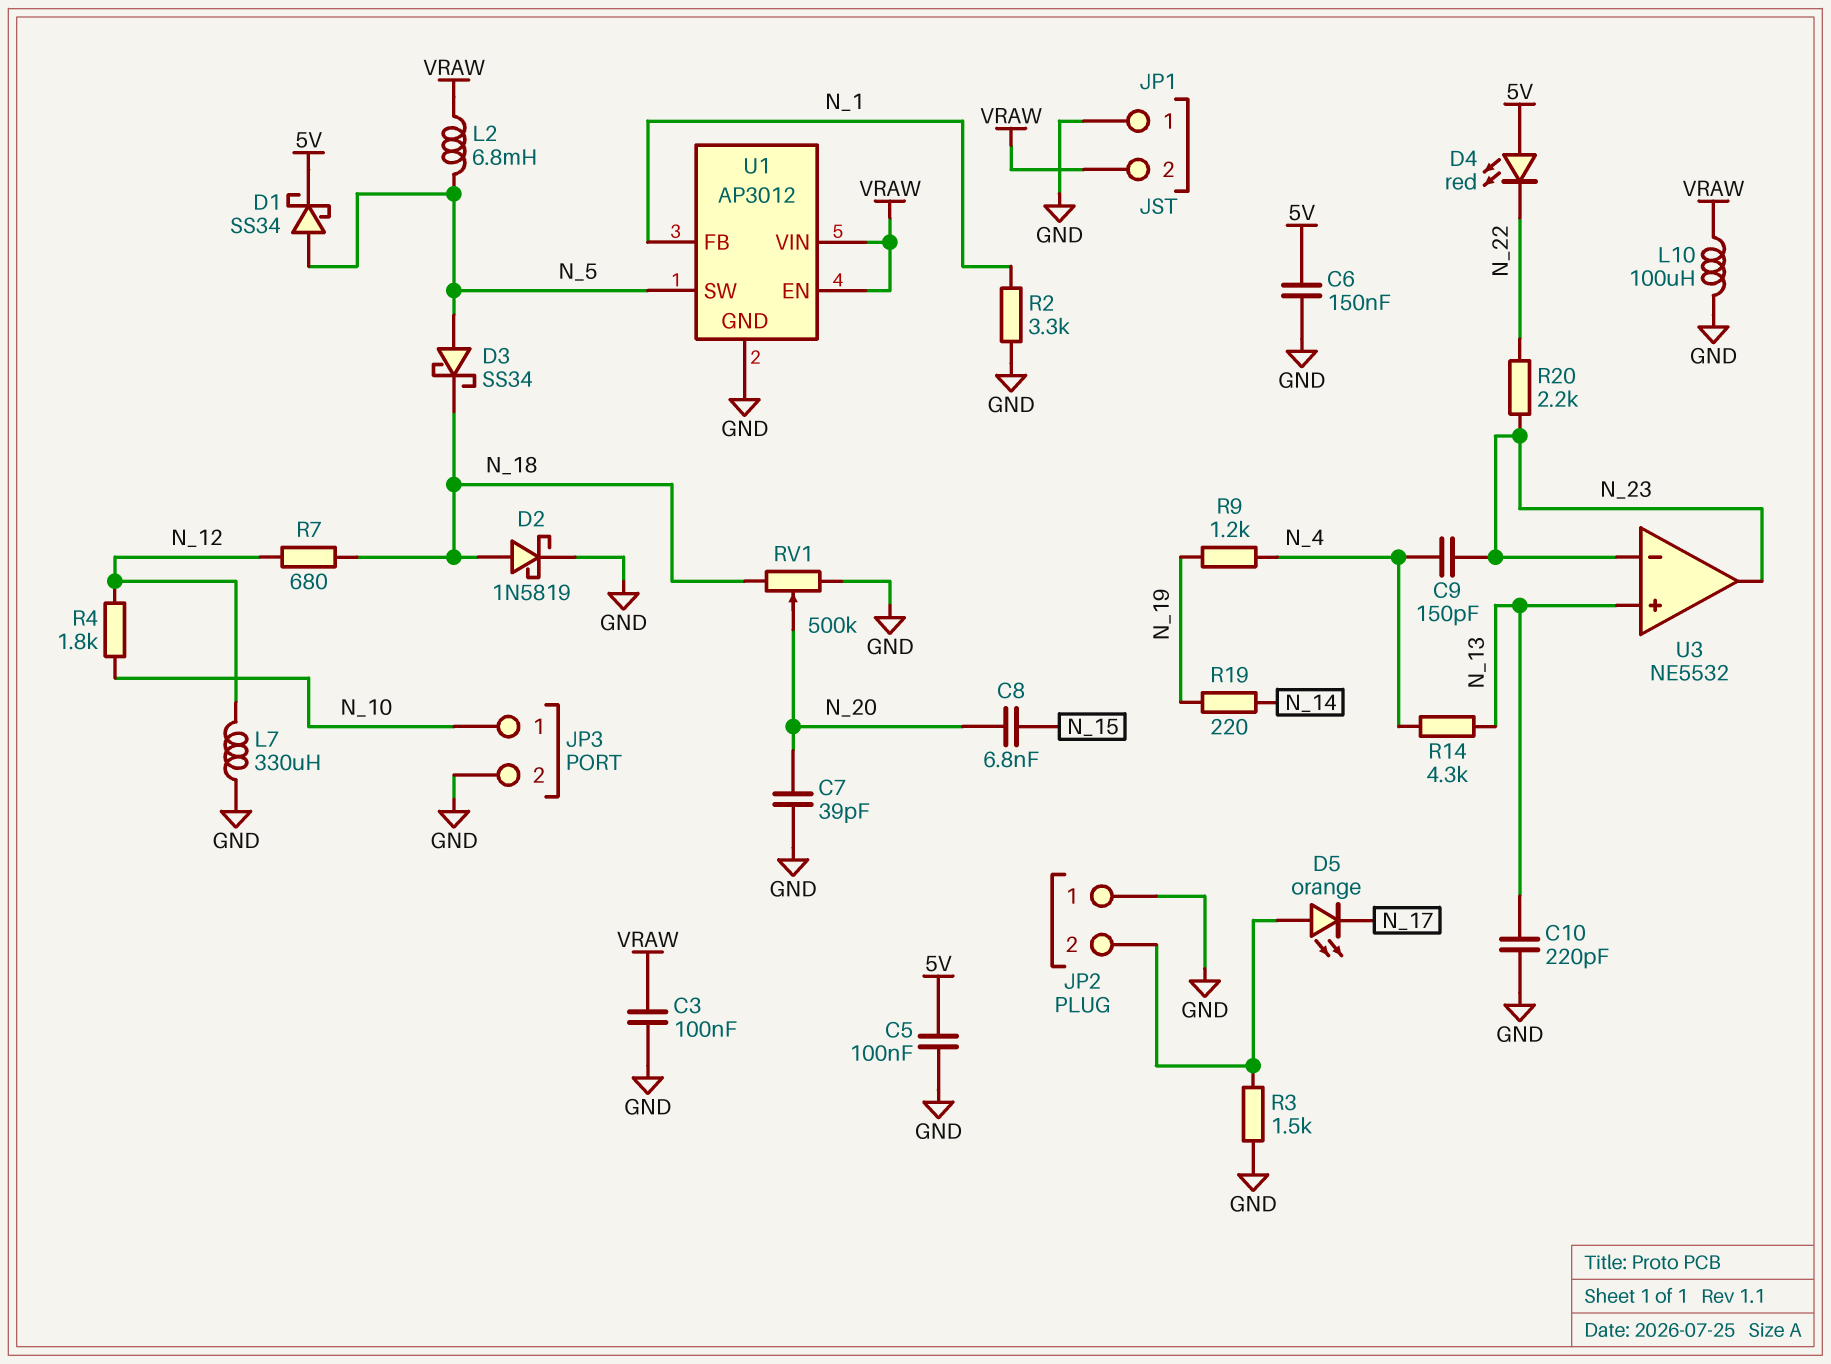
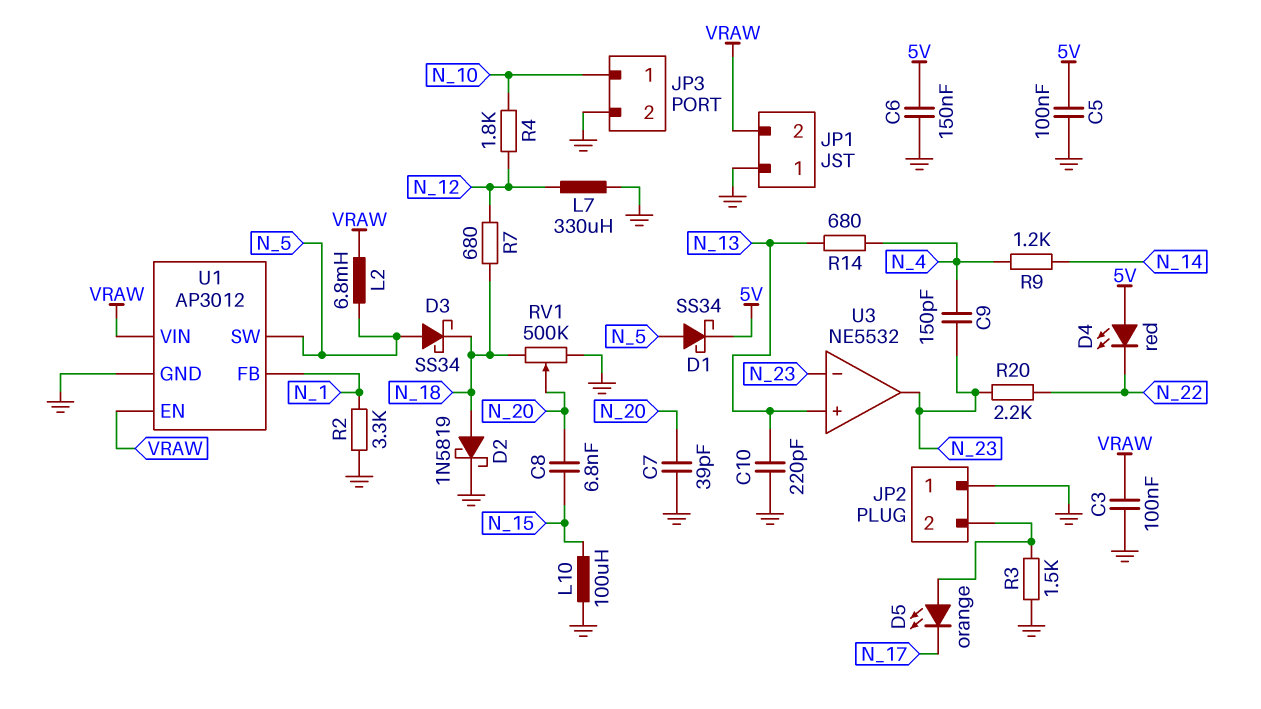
L10: 100uH (GND, VRAW) -> 100uH (GND, N_15)
R9: 1.2k (N_4, N_19) -> 1.2k (N_4, N_14)
R14: 4.3k (N_4, N_13) -> 680 (N_4, N_13)
R19: 220 (N_14, N_19) -> none

